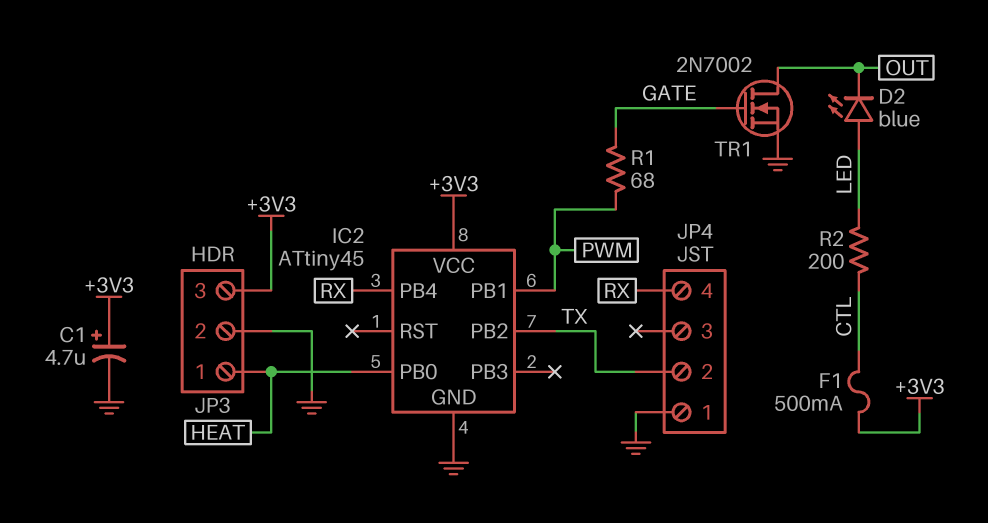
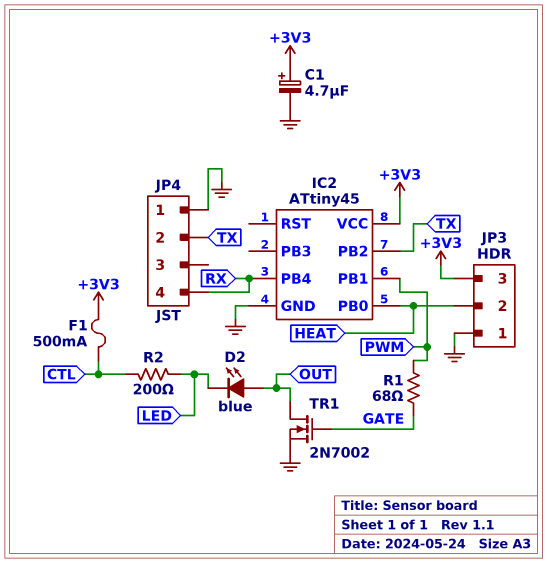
D2: LED blue (A LED, K OUT) -> LED blue (A OUT, K LED)
JP3 pin 1: HEAT -> GND
JP3 pin 2: GND -> HEAT

